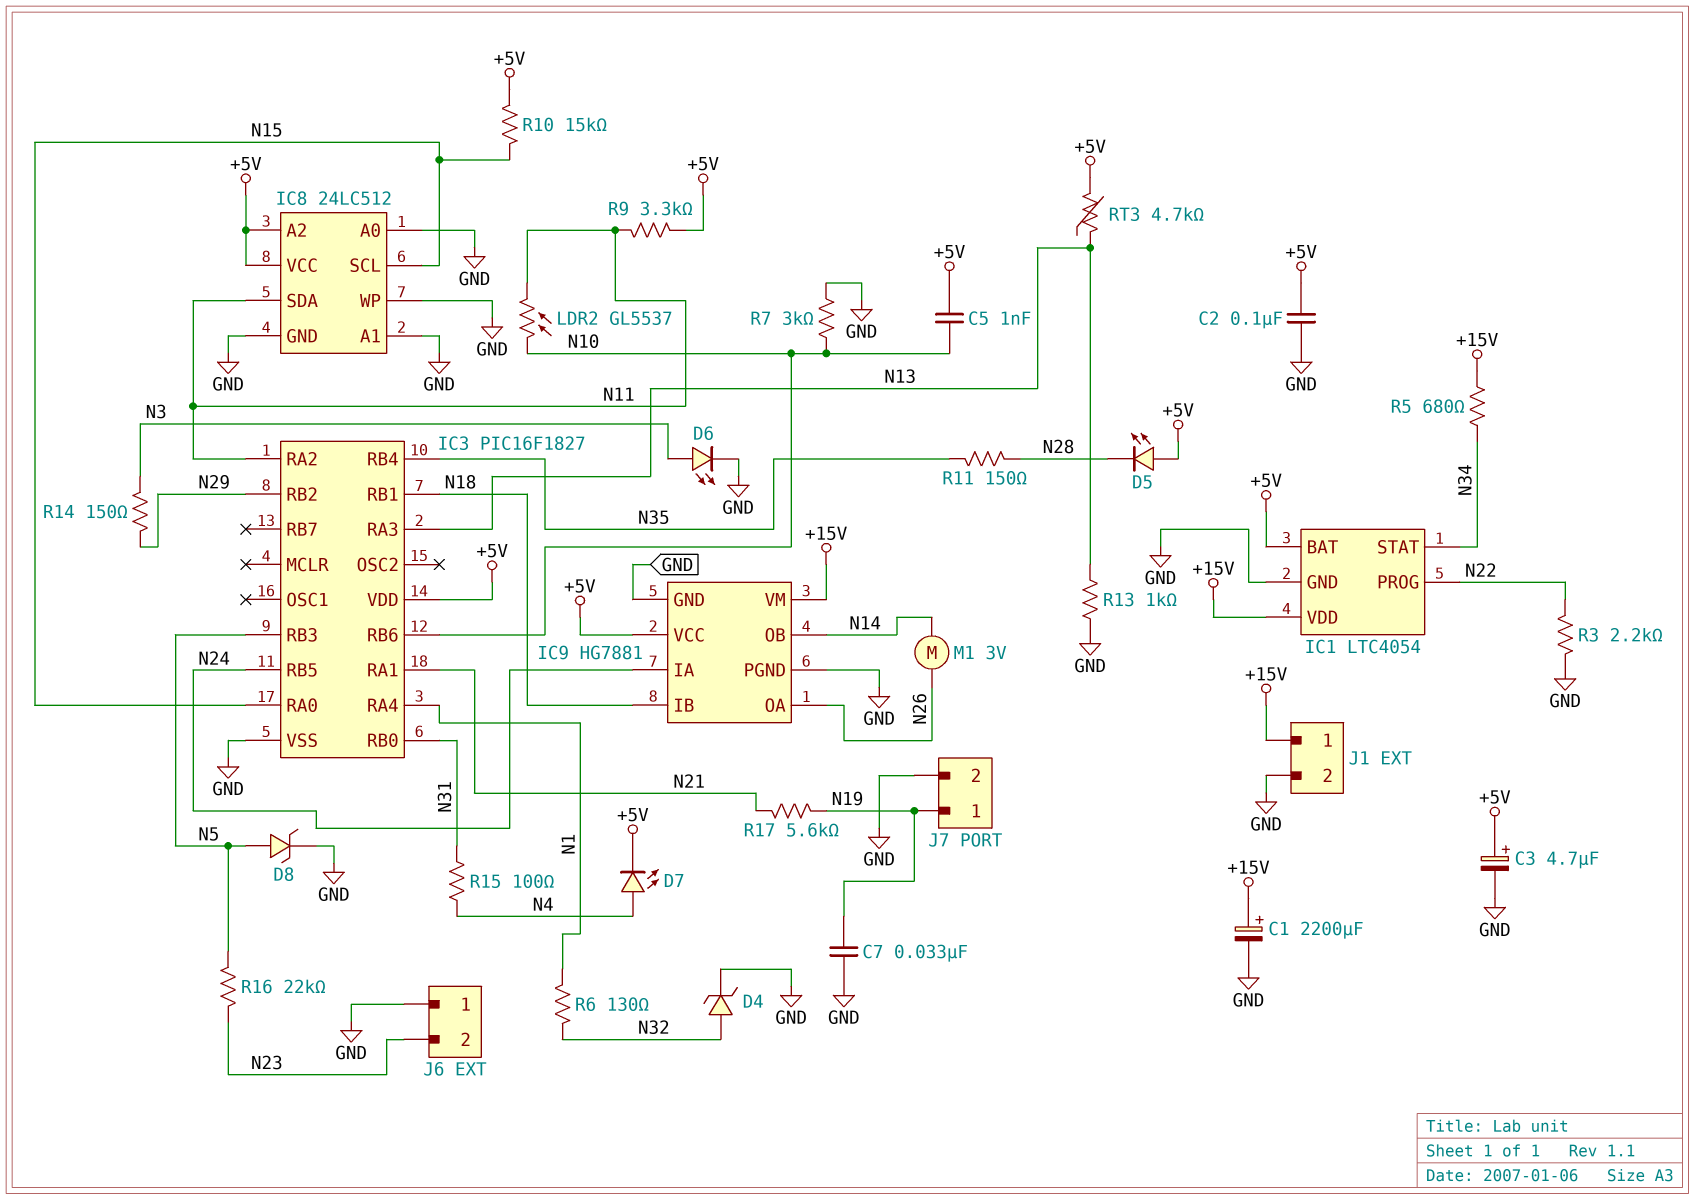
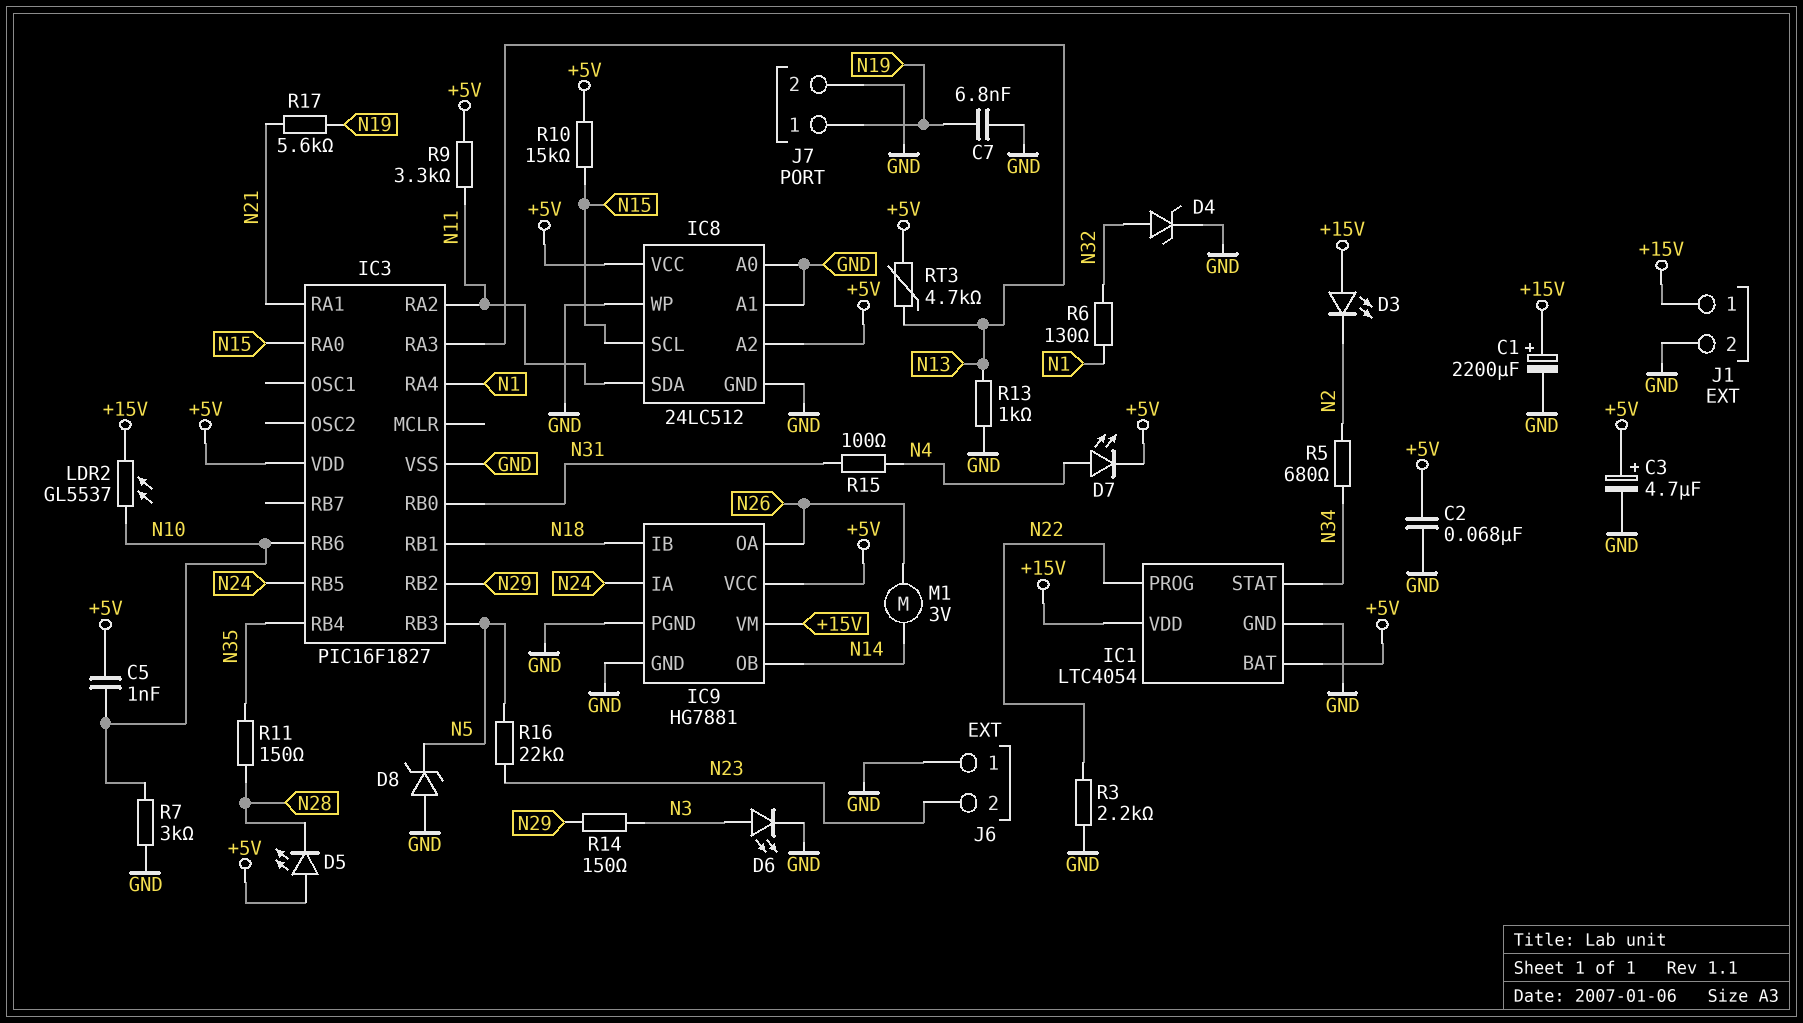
C2: 100nF (+5V, GND) -> 68nF (+5V, GND)
C7: 33nF (GND, N19) -> 6.8nF (GND, N19)
D3: none -> LED (A +15V, K N2)
D8: zener (A N5, K GND) -> zener (A GND, K N5)
LDR2: GL5537 (N10, N11) -> GL5537 (+15V, N10)
R5: 680 (+15V, N34) -> 680 (N2, N34)

